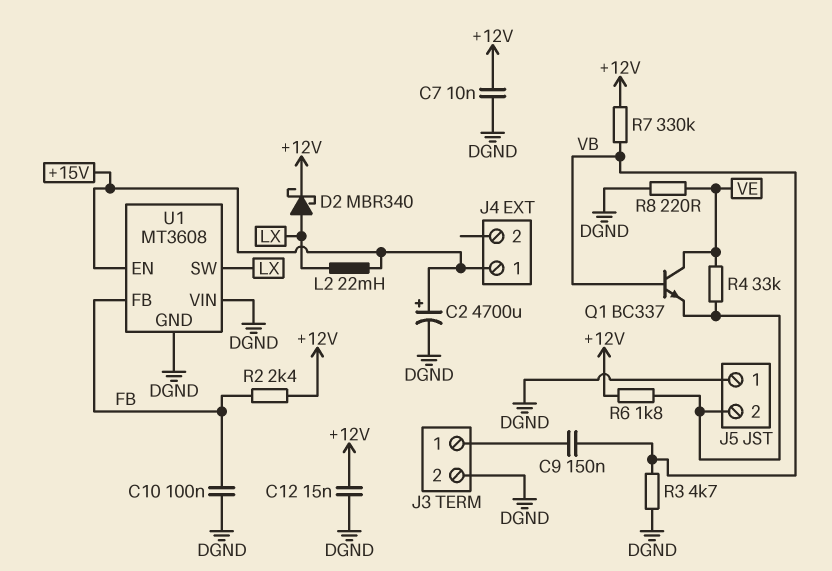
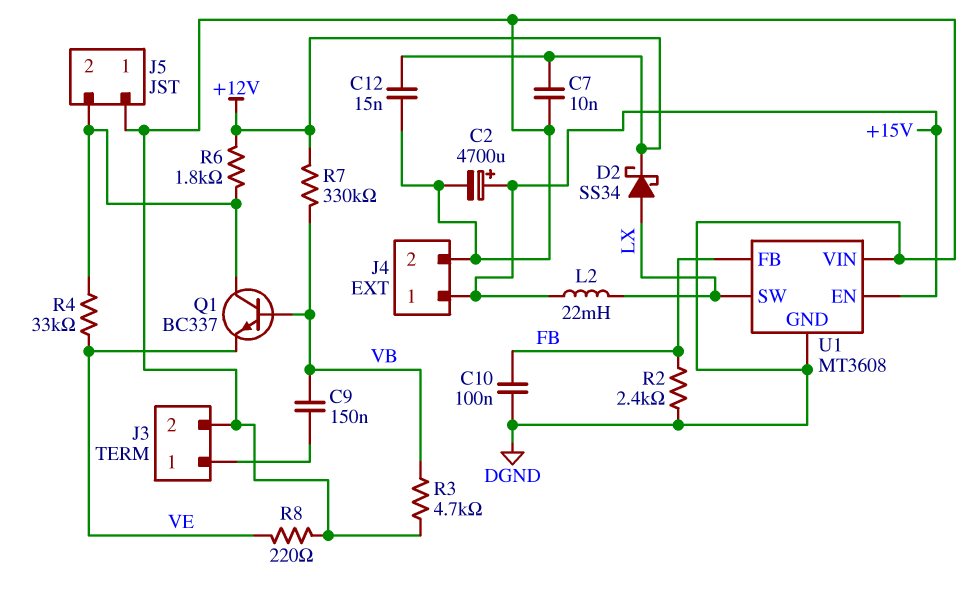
D2: schottky MBR340 (A LX, K +12V) -> schottky SS34 (A LX, K +12V)
J4 pin 2: none -> DGND
Q1: NPN BC337 (B VB, C VE, E J5/2) -> NPN BC337 (B VB, C J5/2, E VE)
R2: 2.4k (+12V, FB) -> 2.4k (DGND, FB)

